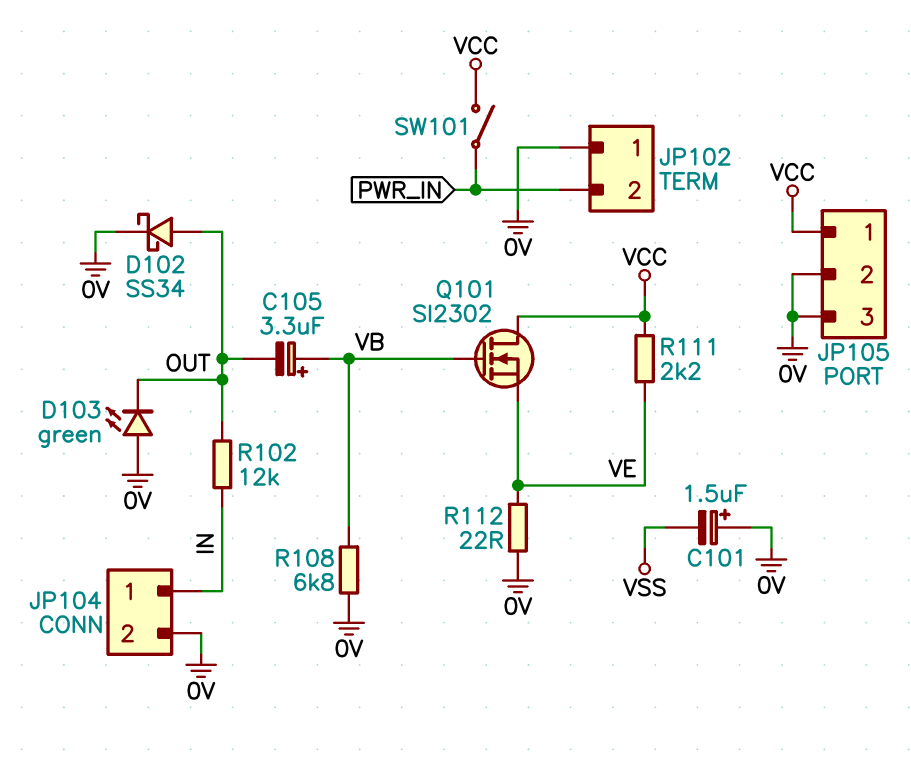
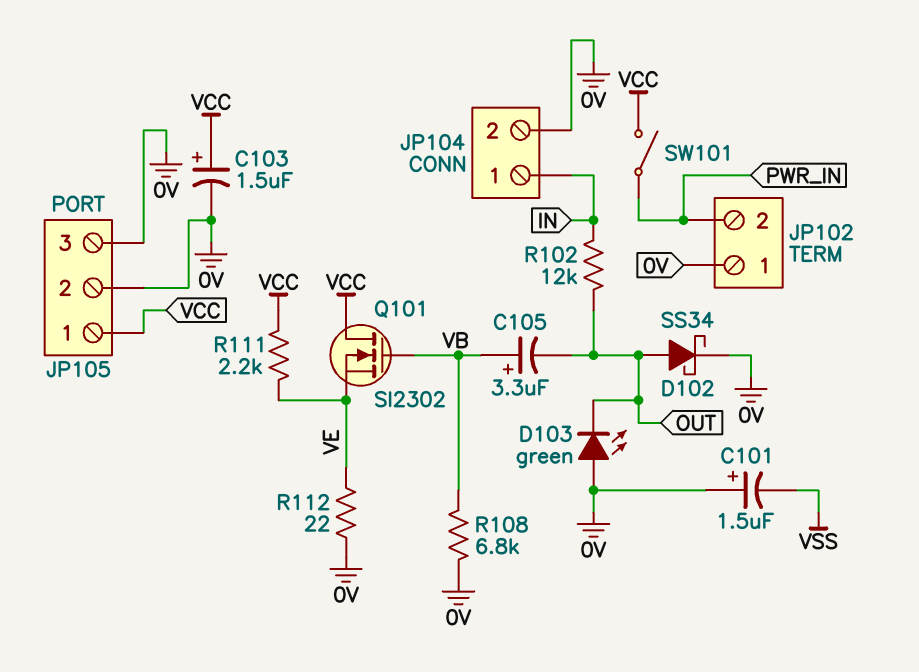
C103: none -> 1.5uF (plus VCC, minus 0V)

